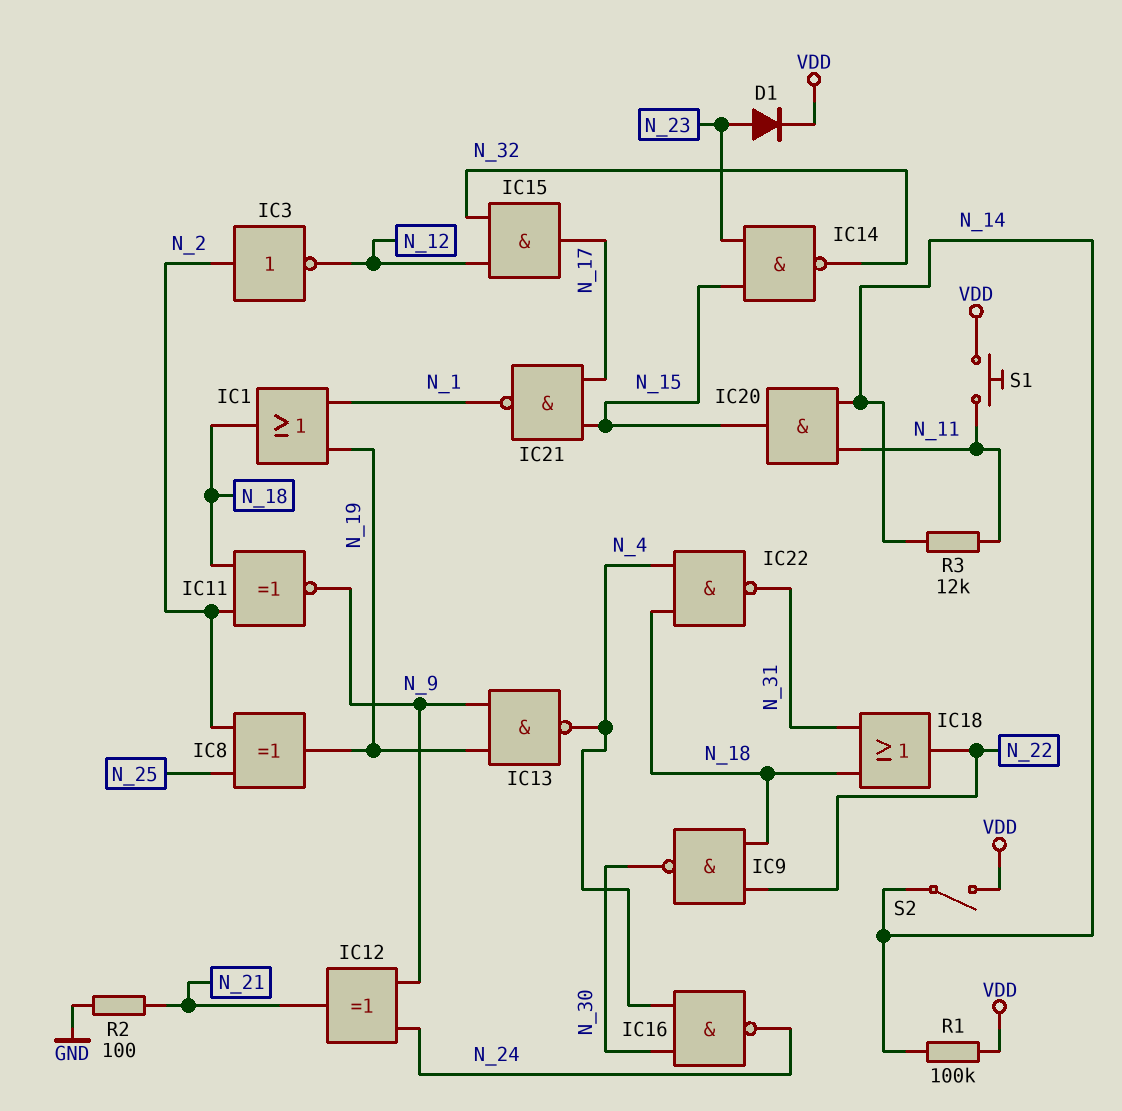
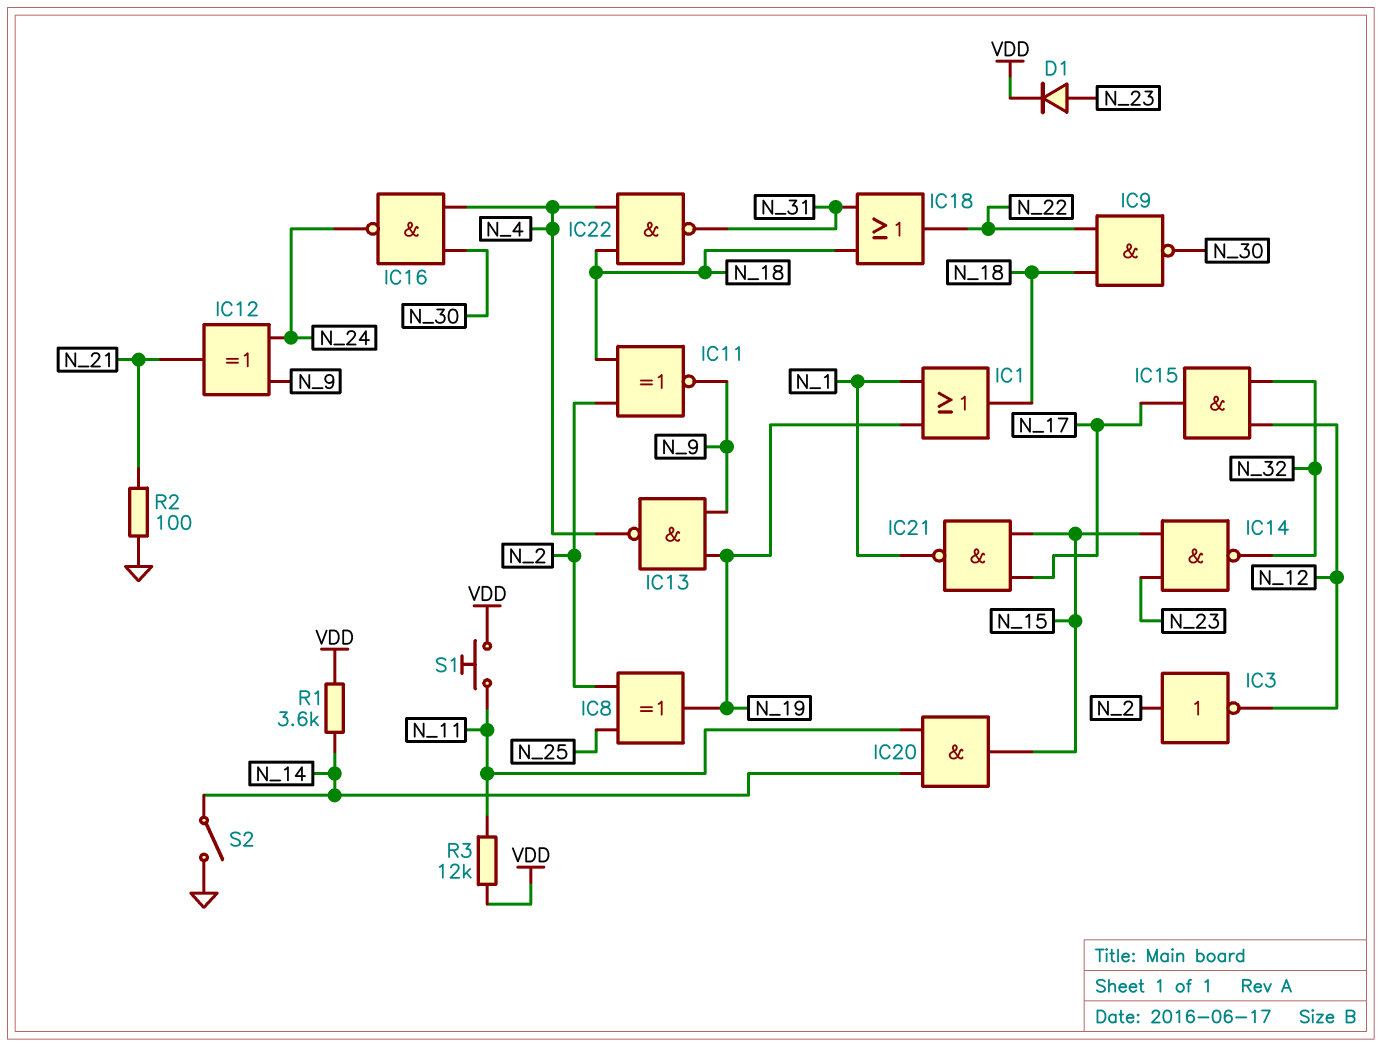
R1: 100k (N_14, VDD) -> 3.6k (N_14, VDD)
R3: 12k (N_11, N_14) -> 12k (N_11, VDD)
S2: switch (N_14, VDD) -> switch (GND, N_14)

